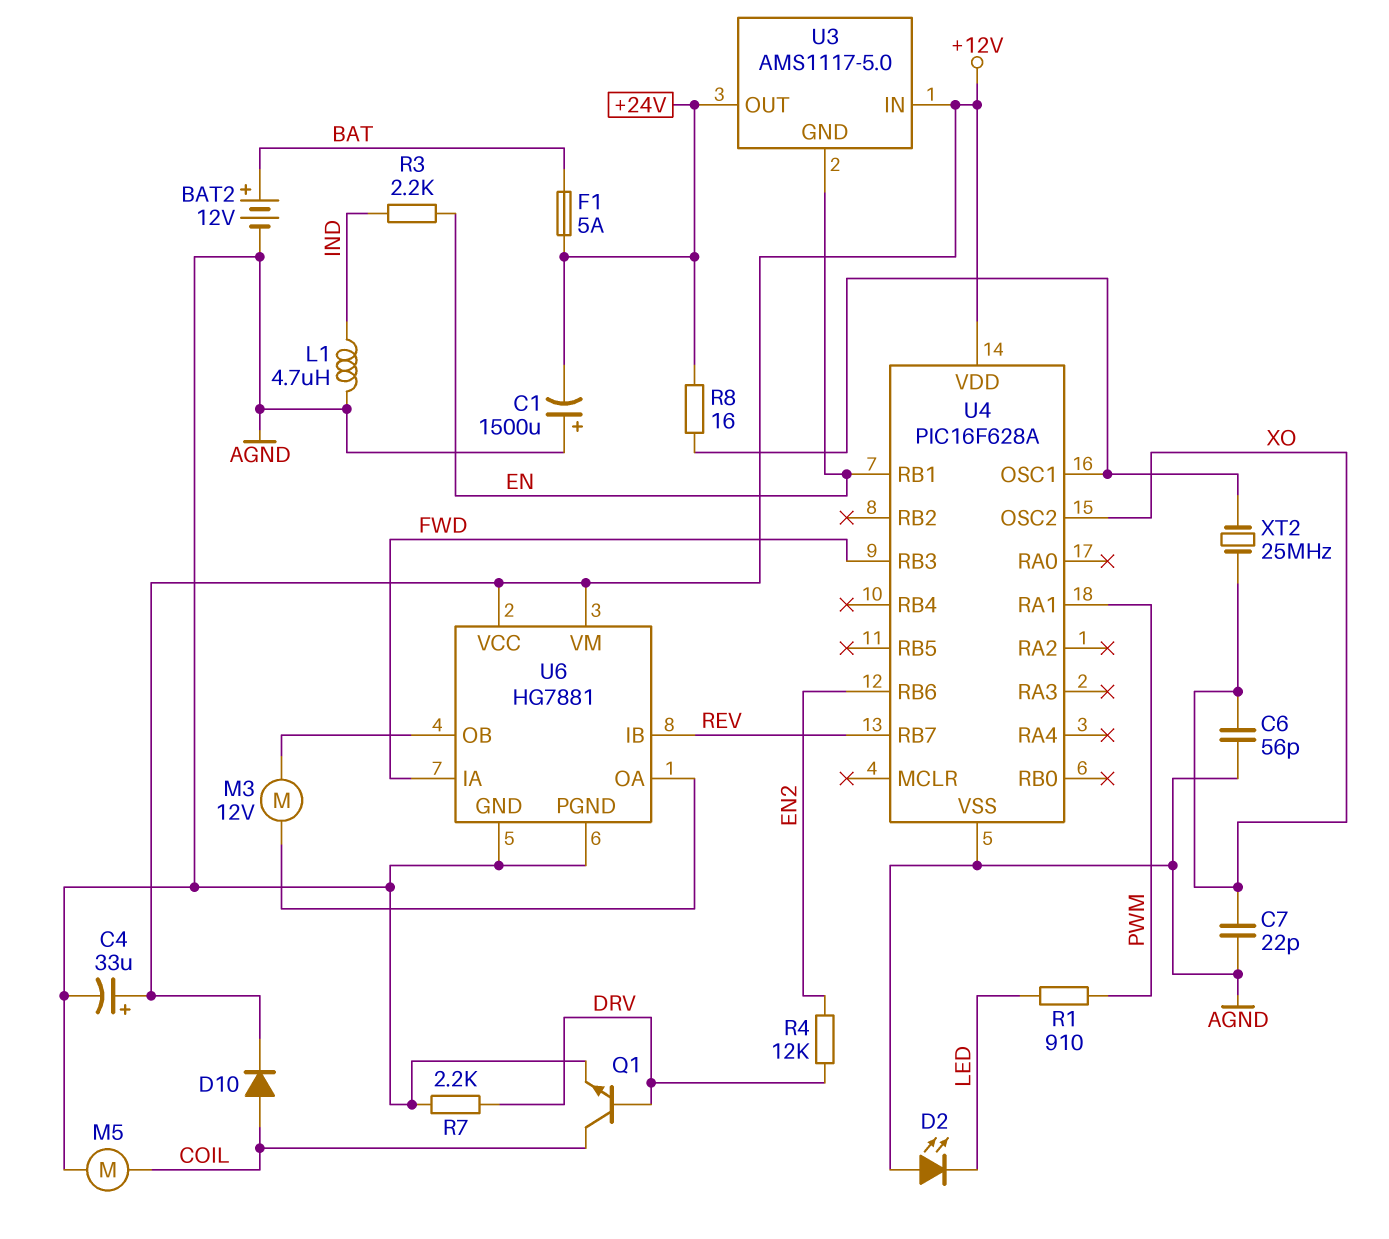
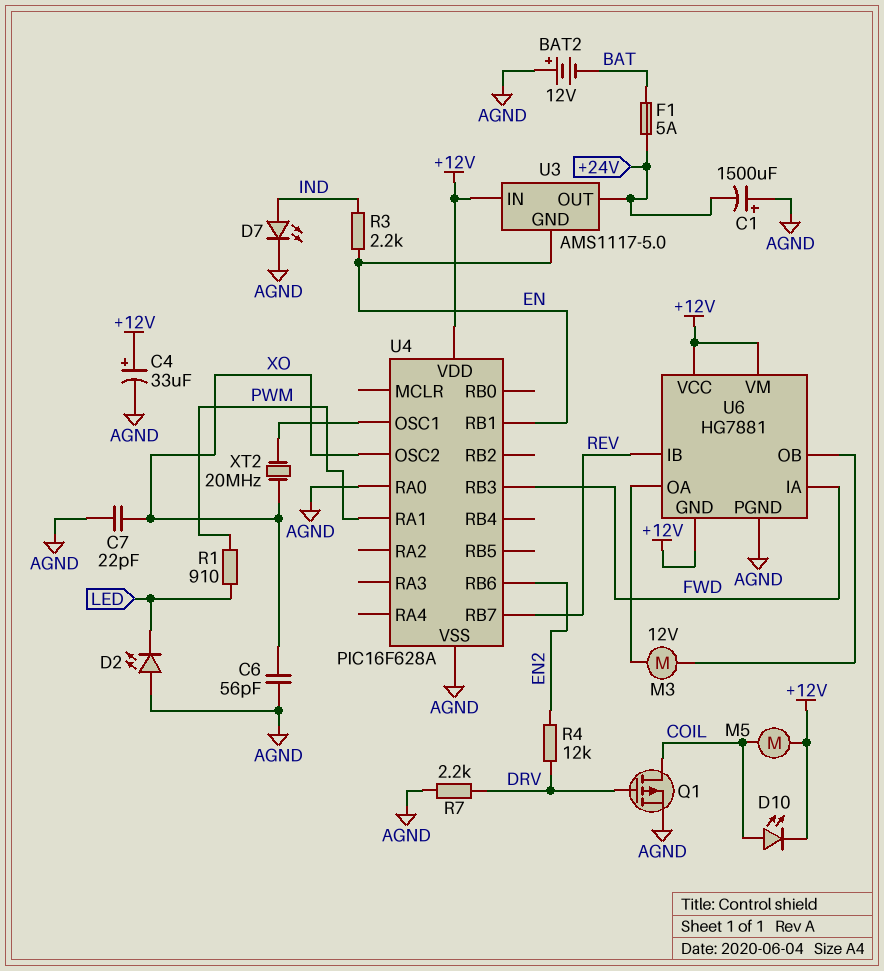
BAT2: 12V (plus BAT, minus AGND) -> 12V (plus AGND, minus BAT)
D7: none -> LED (A IND, K AGND)
D10: diode (A COIL, K +12V) -> LED (A COIL, K +12V)
L1: 4.7uH (AGND, IND) -> none
M5: motor (AGND, COIL) -> motor (+12V, COIL)
Q1: NPN (B DRV, C COIL, E AGND) -> PMOS (G DRV, D COIL, S AGND)
R8: 16 (+24V, U4/OSC1) -> none
U4 pin RA0: none -> AGND
U6 pin GND: AGND -> +12V
XT2: 25MHz (U4/OSC1, XO) -> 20MHz (U4/OSC1, XO)

